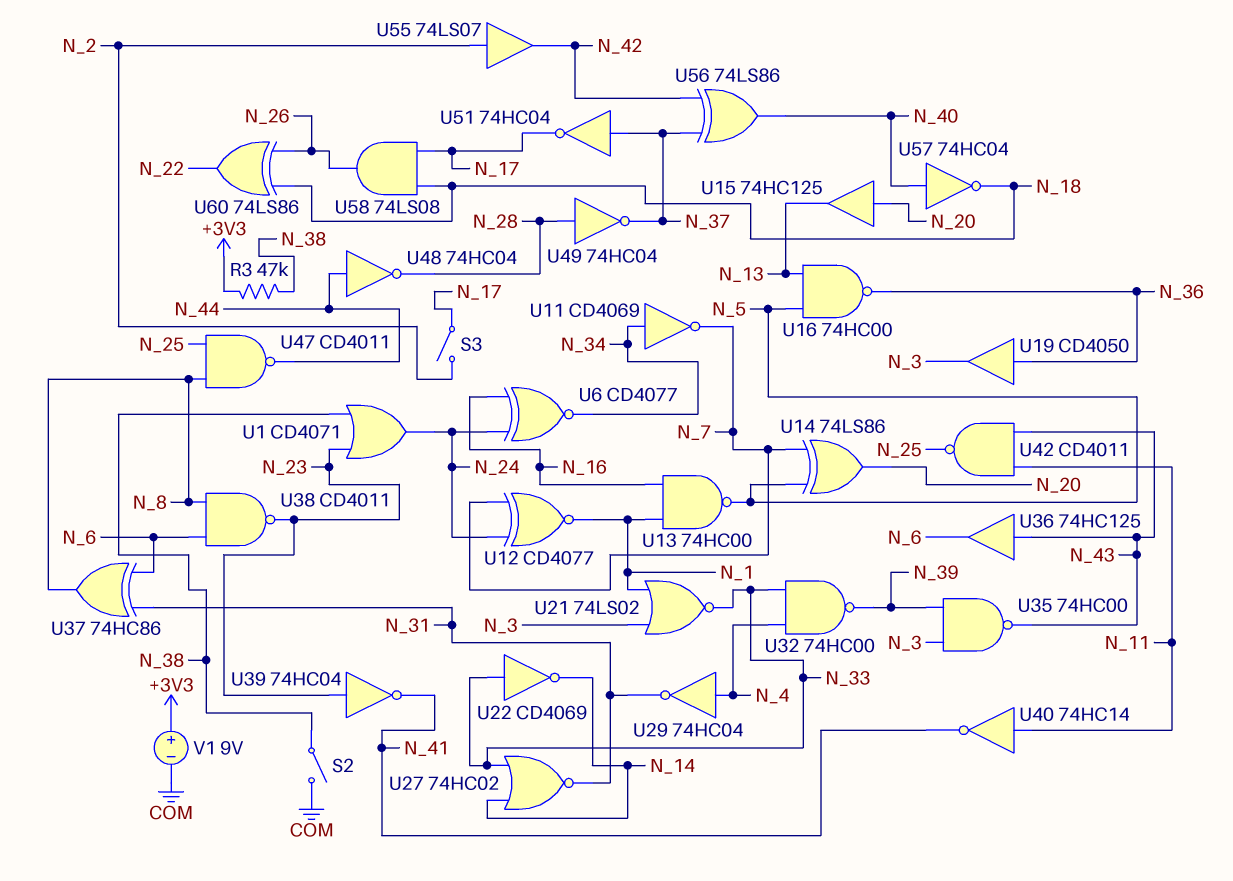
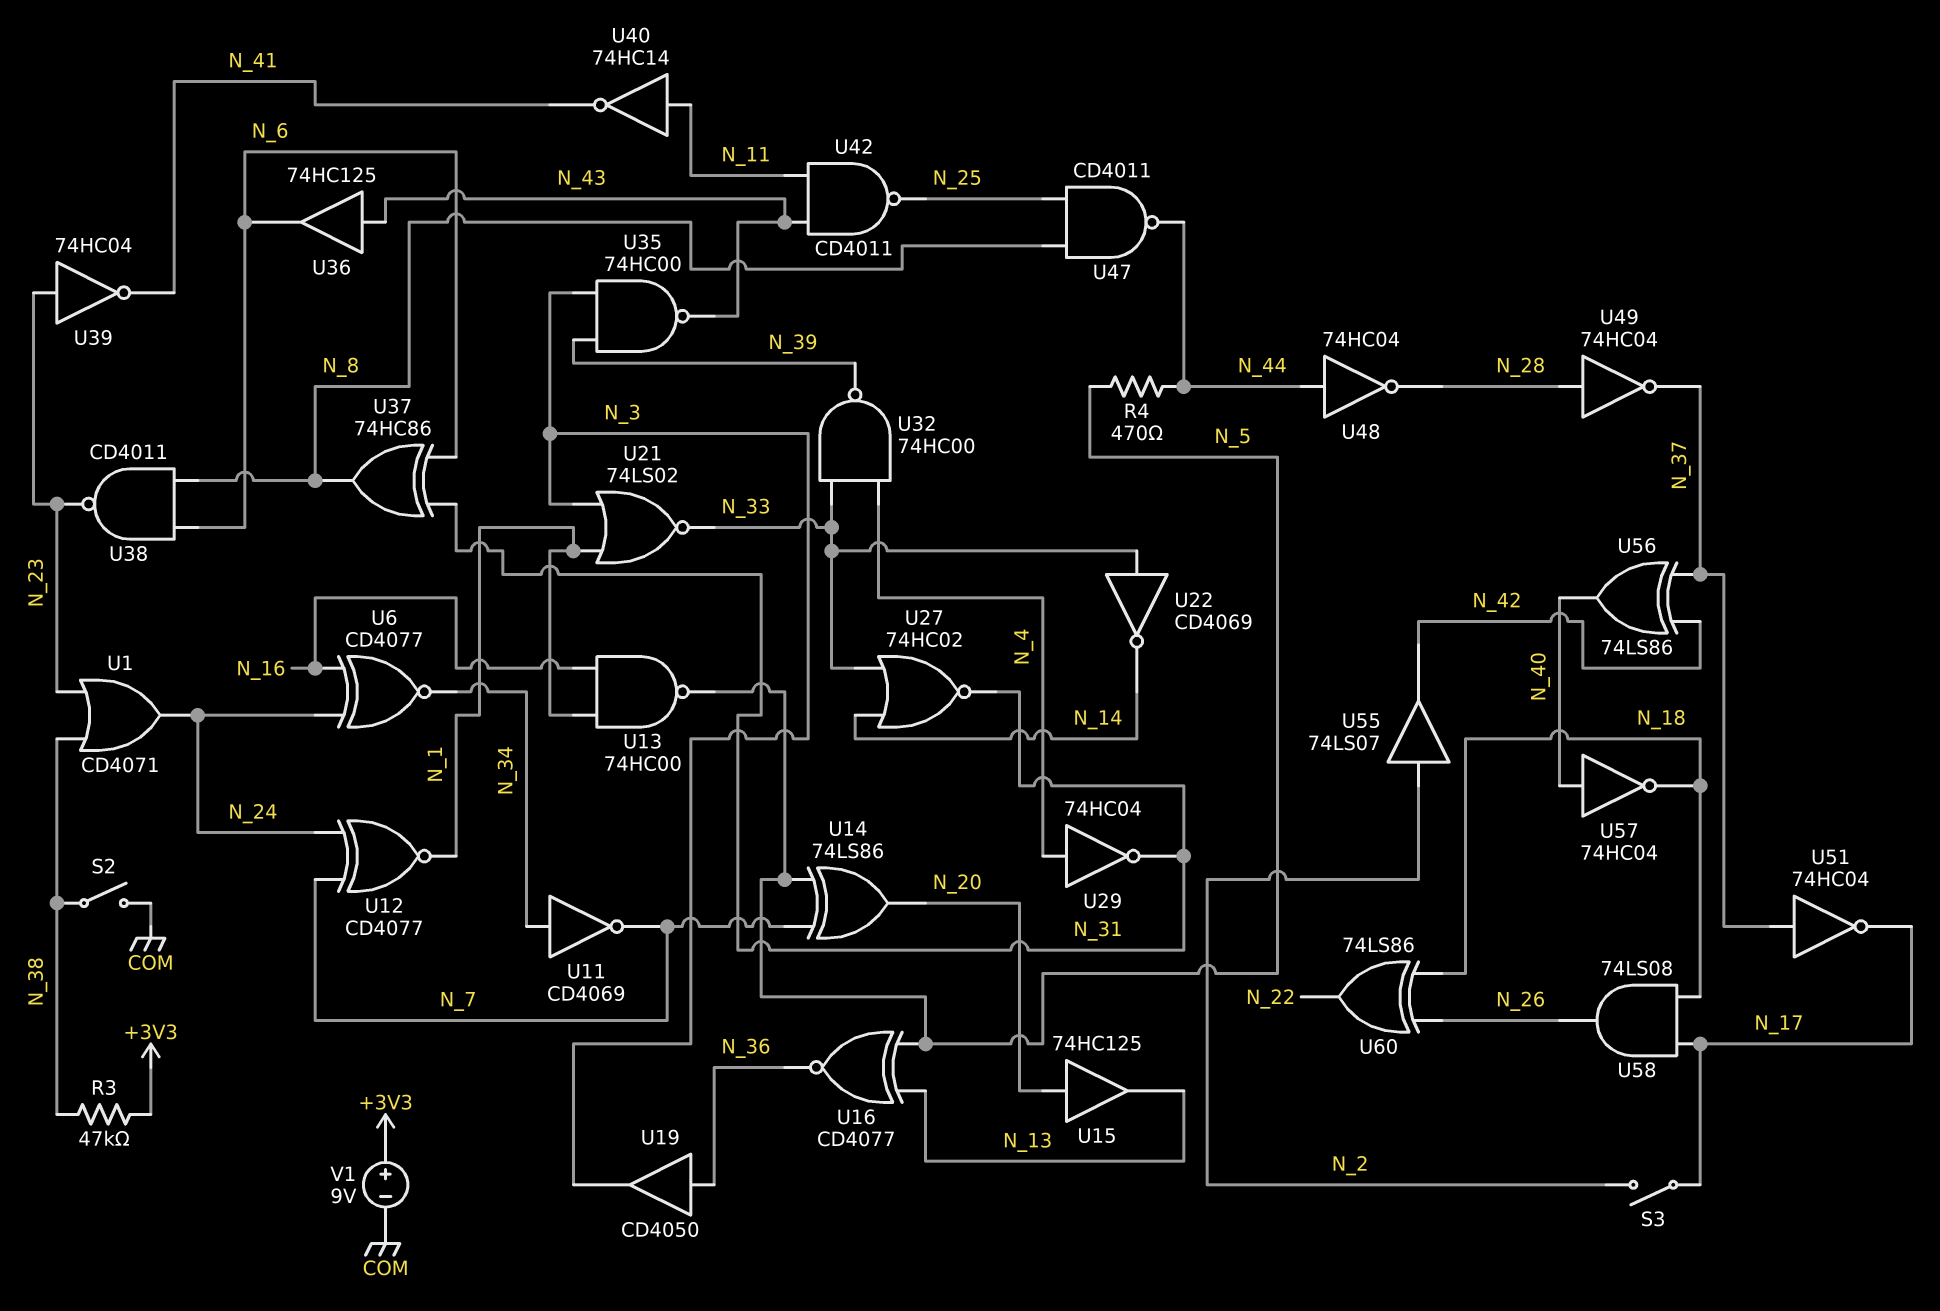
R4: none -> 470 (N_5, N_44)
U16: NAND 74HC00 (in N_5, in N_13, out N_36) -> XNOR CD4077 (in N_5, in N_13, out N_36)

